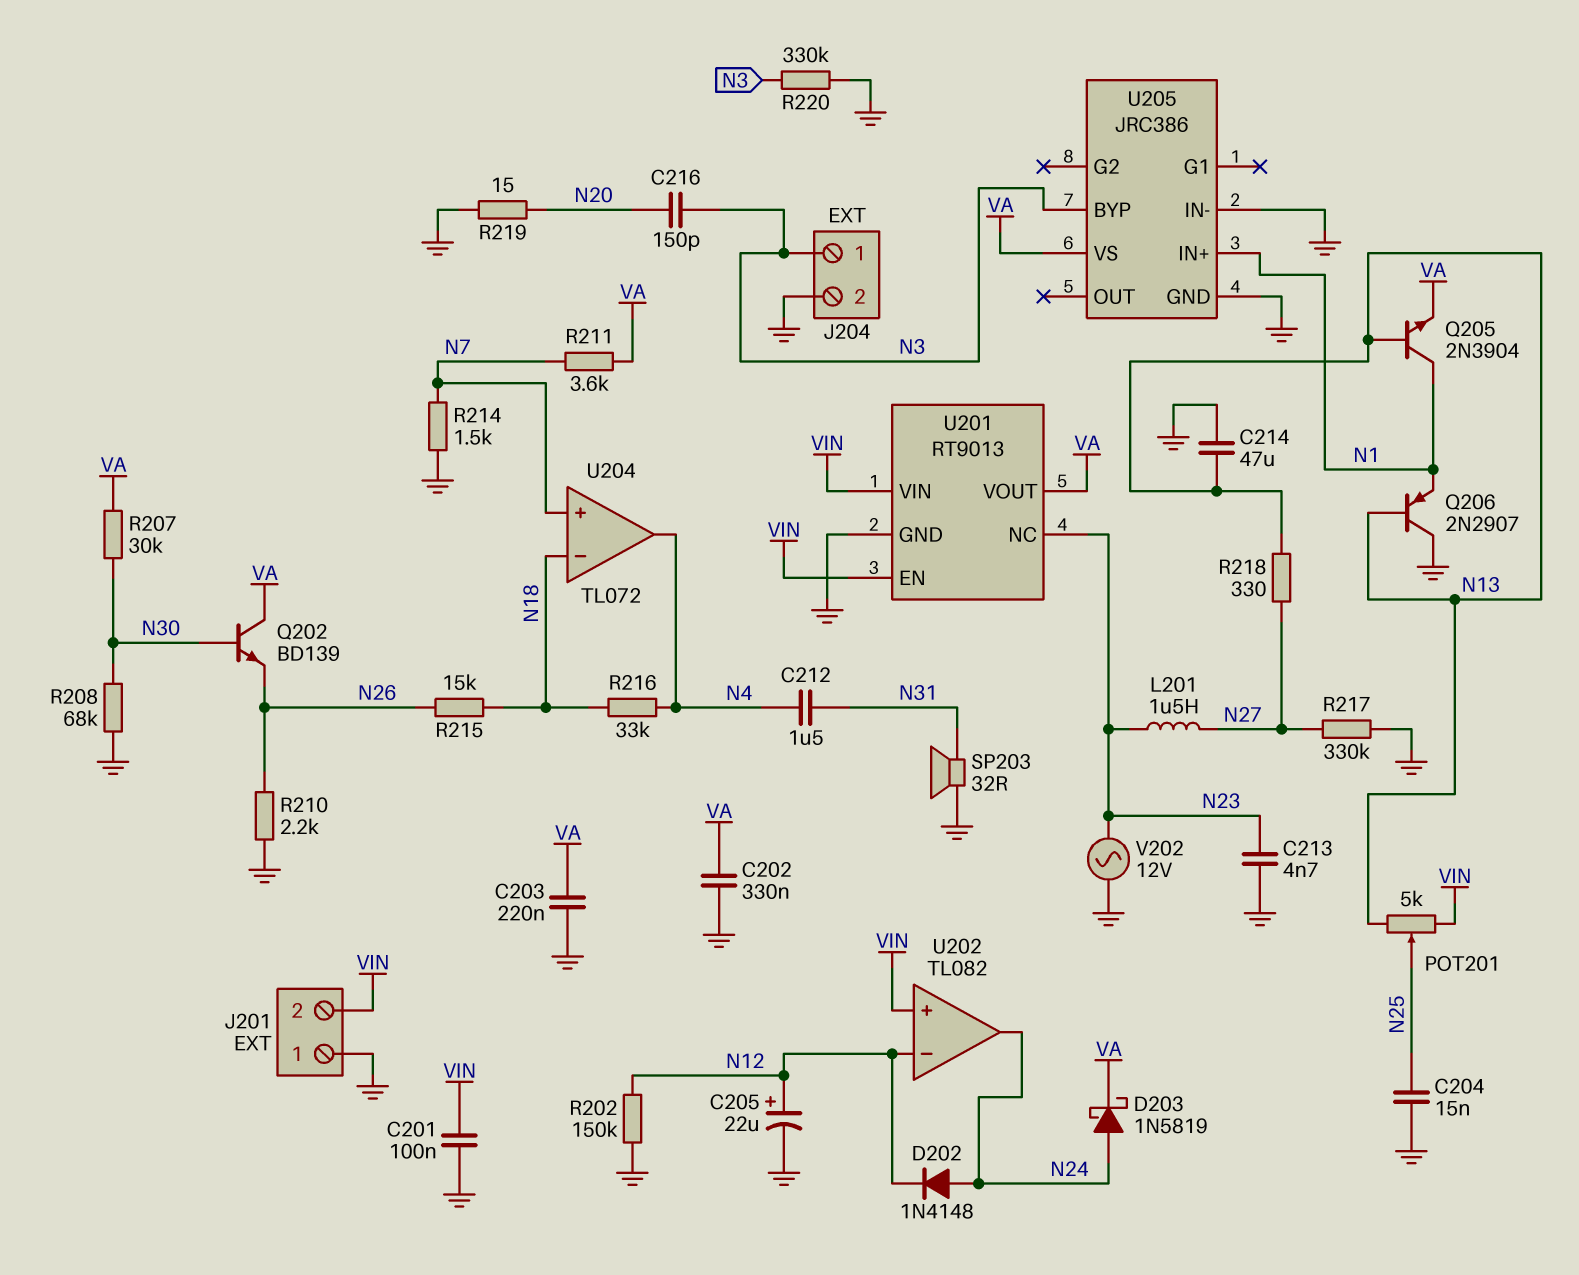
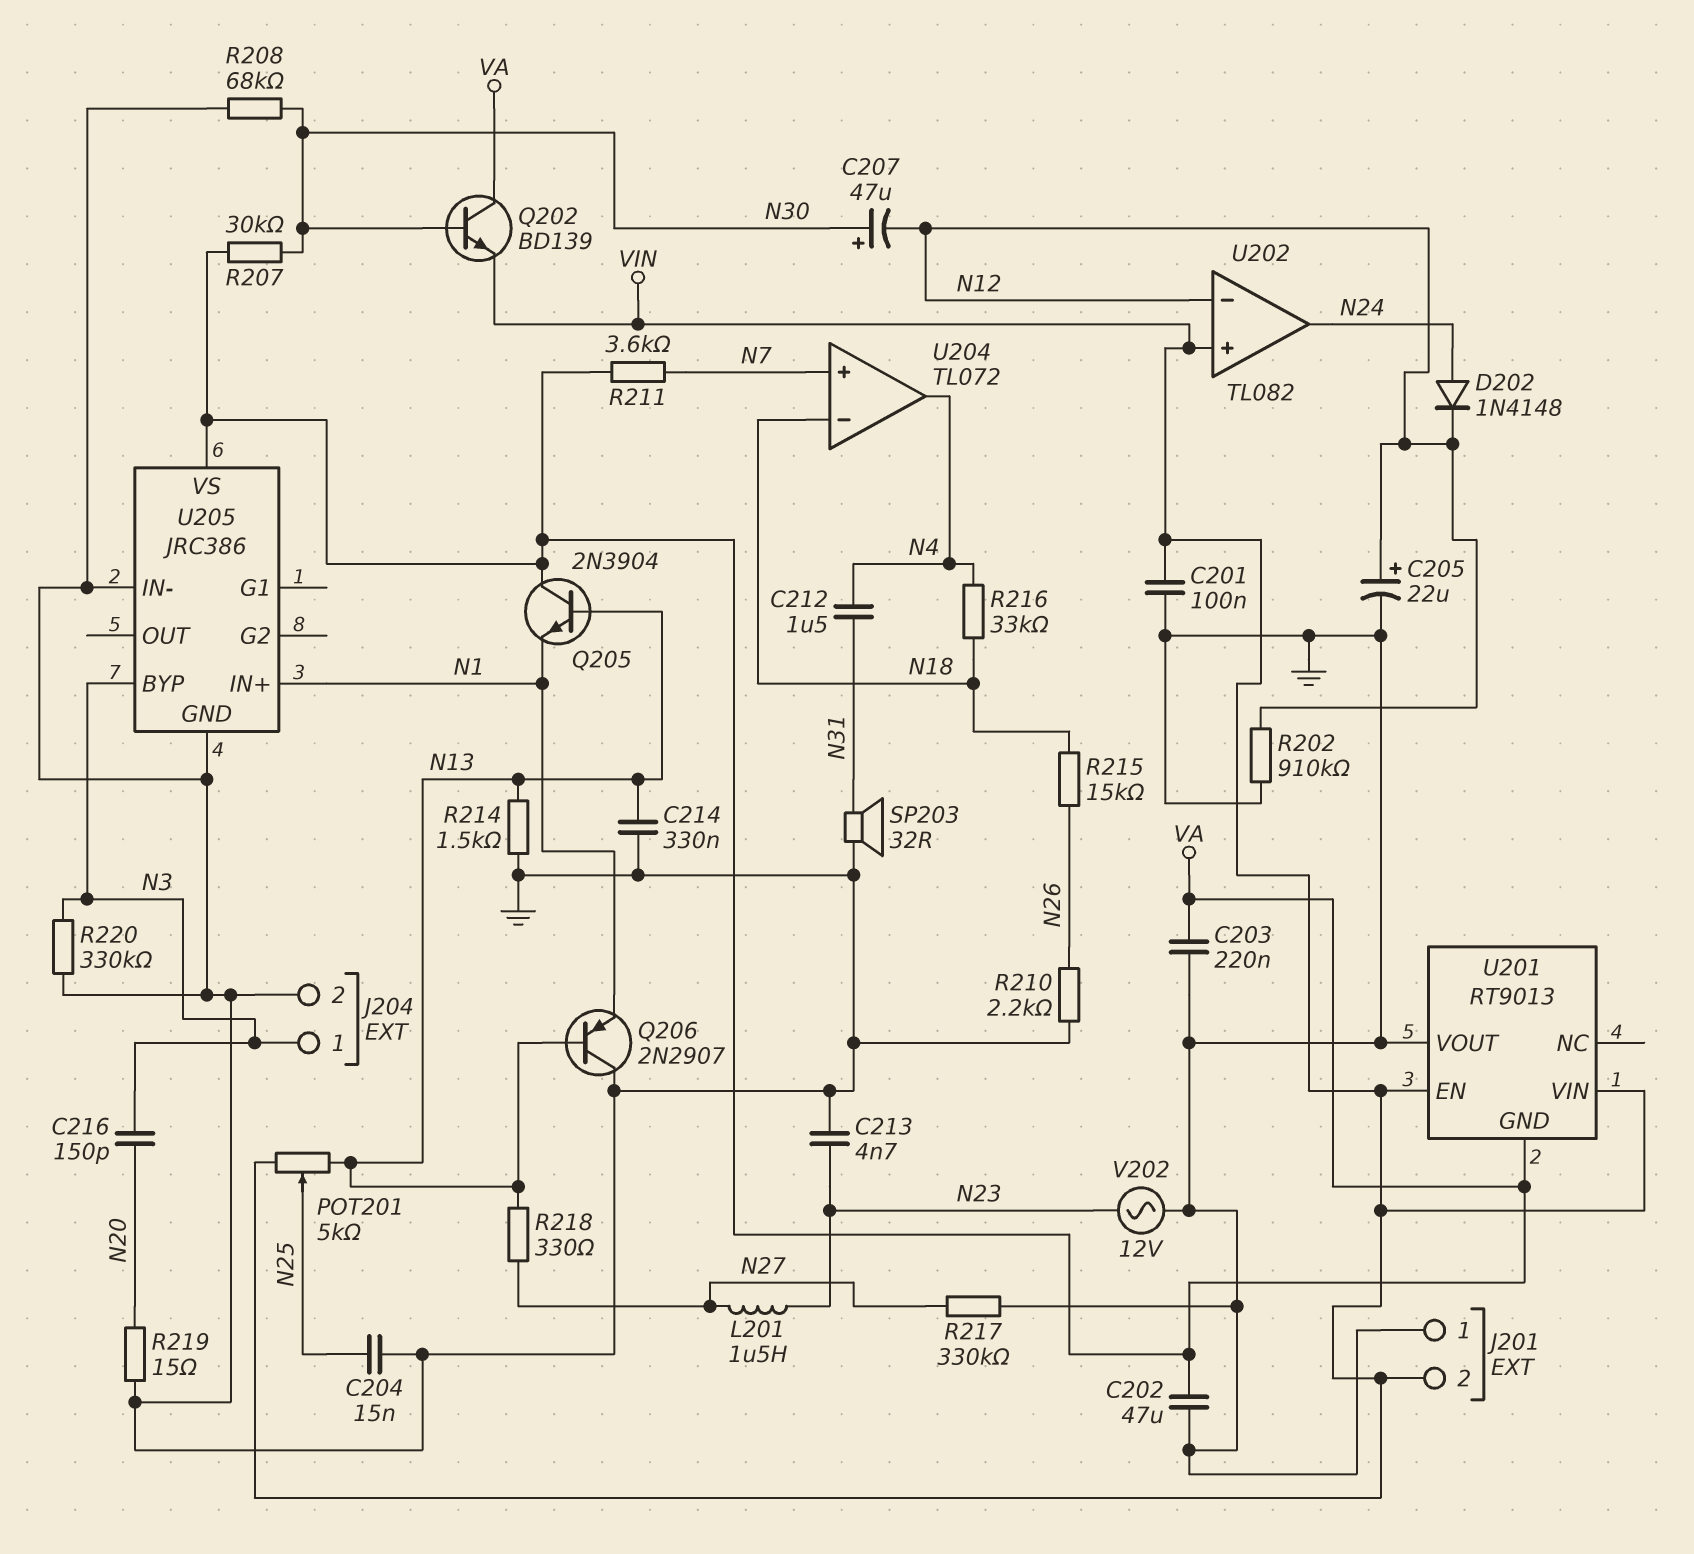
C202: 330nF (GND, VA) -> 47uF (GND, VA)
C207: none -> 47uF (plus N30, minus N12)
C214: 47uF (GND, N13) -> 330nF (GND, N13)
D203: schottky 1N5819 (A N24, K VA) -> none
Q202: NPN BD139 (B N30, C VA, E N26) -> NPN BD139 (B N30, C VA, E VIN)
Q205: NPN 2N3904 (B N13, C N1, E VA) -> NPN 2N3904 (B N13, C VA, E N1)
R202: 150k (GND, N12) -> 910k (GND, N12)
R214: 1.5k (GND, N7) -> 1.5k (GND, N13)
U201 pin GND: GND -> VA
U201 pin NC: N23 -> none
U201 pin VOUT: VA -> GND

